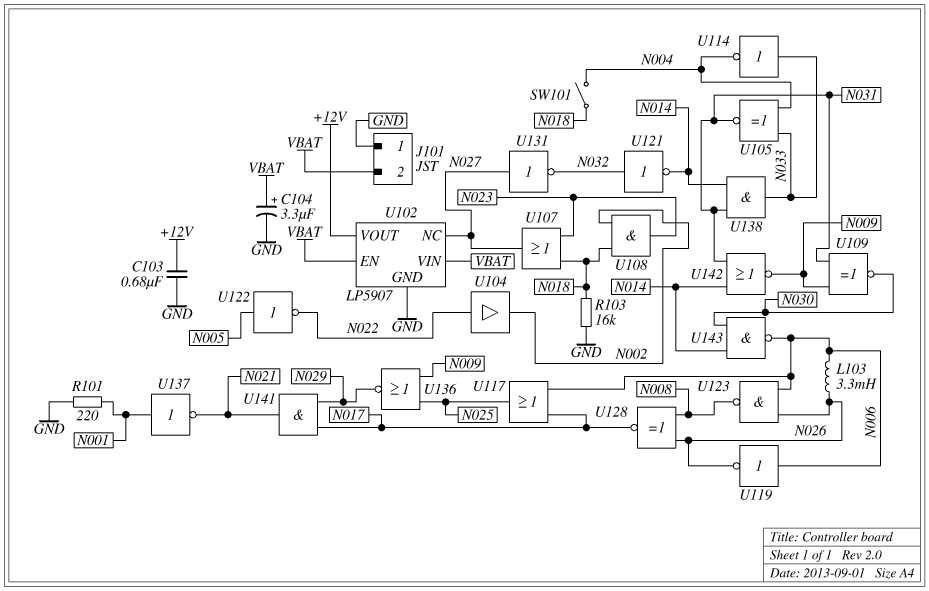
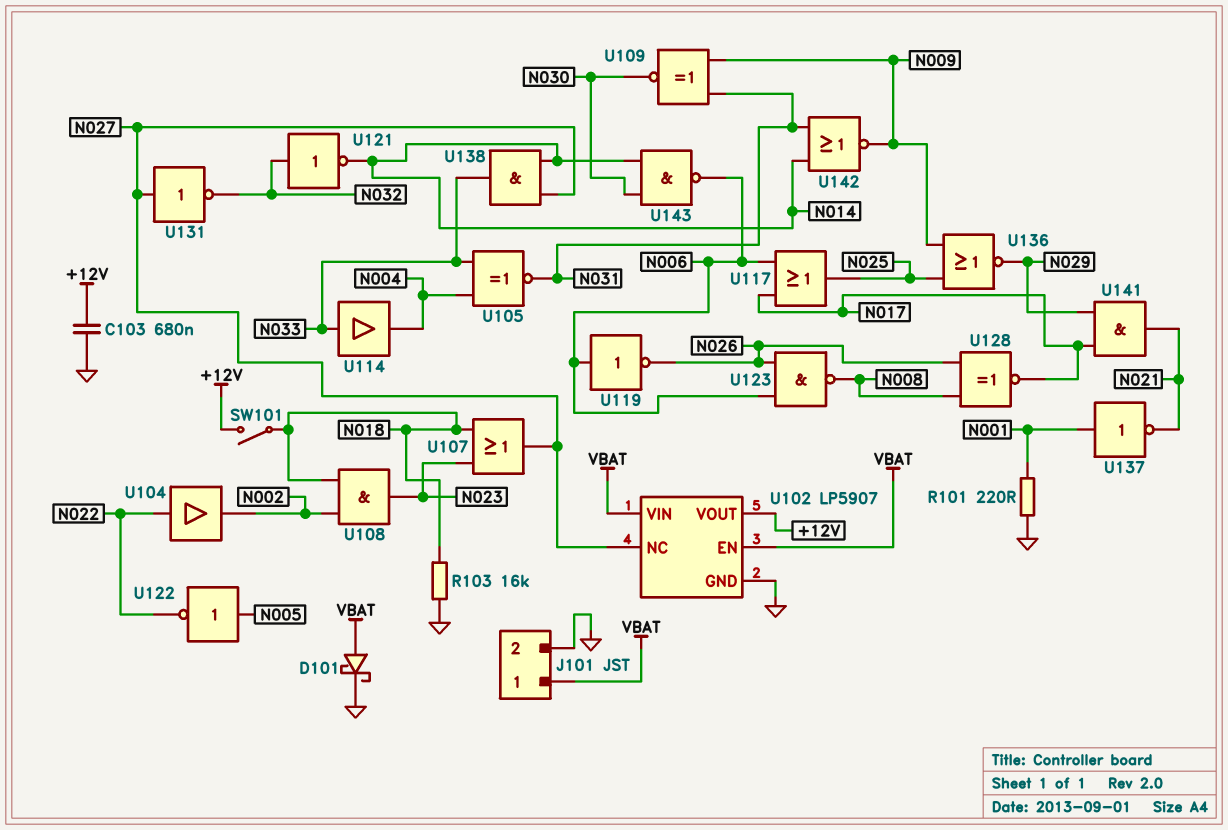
C104: 3.3uF (plus VBAT, minus GND) -> none
D101: none -> schottky (A VBAT, K GND)
J101 pin 1: GND -> VBAT
J101 pin 2: VBAT -> GND
L103: 3.3mH (N006, N026) -> none
SW101: switch (N004, N018) -> switch (+12V, N018)
U114: NOT (in N033, out N004) -> buffer (in N033, out N004)
U138: AND (in N014, in N031, out N033) -> AND (in N014, in N027, out N033)

